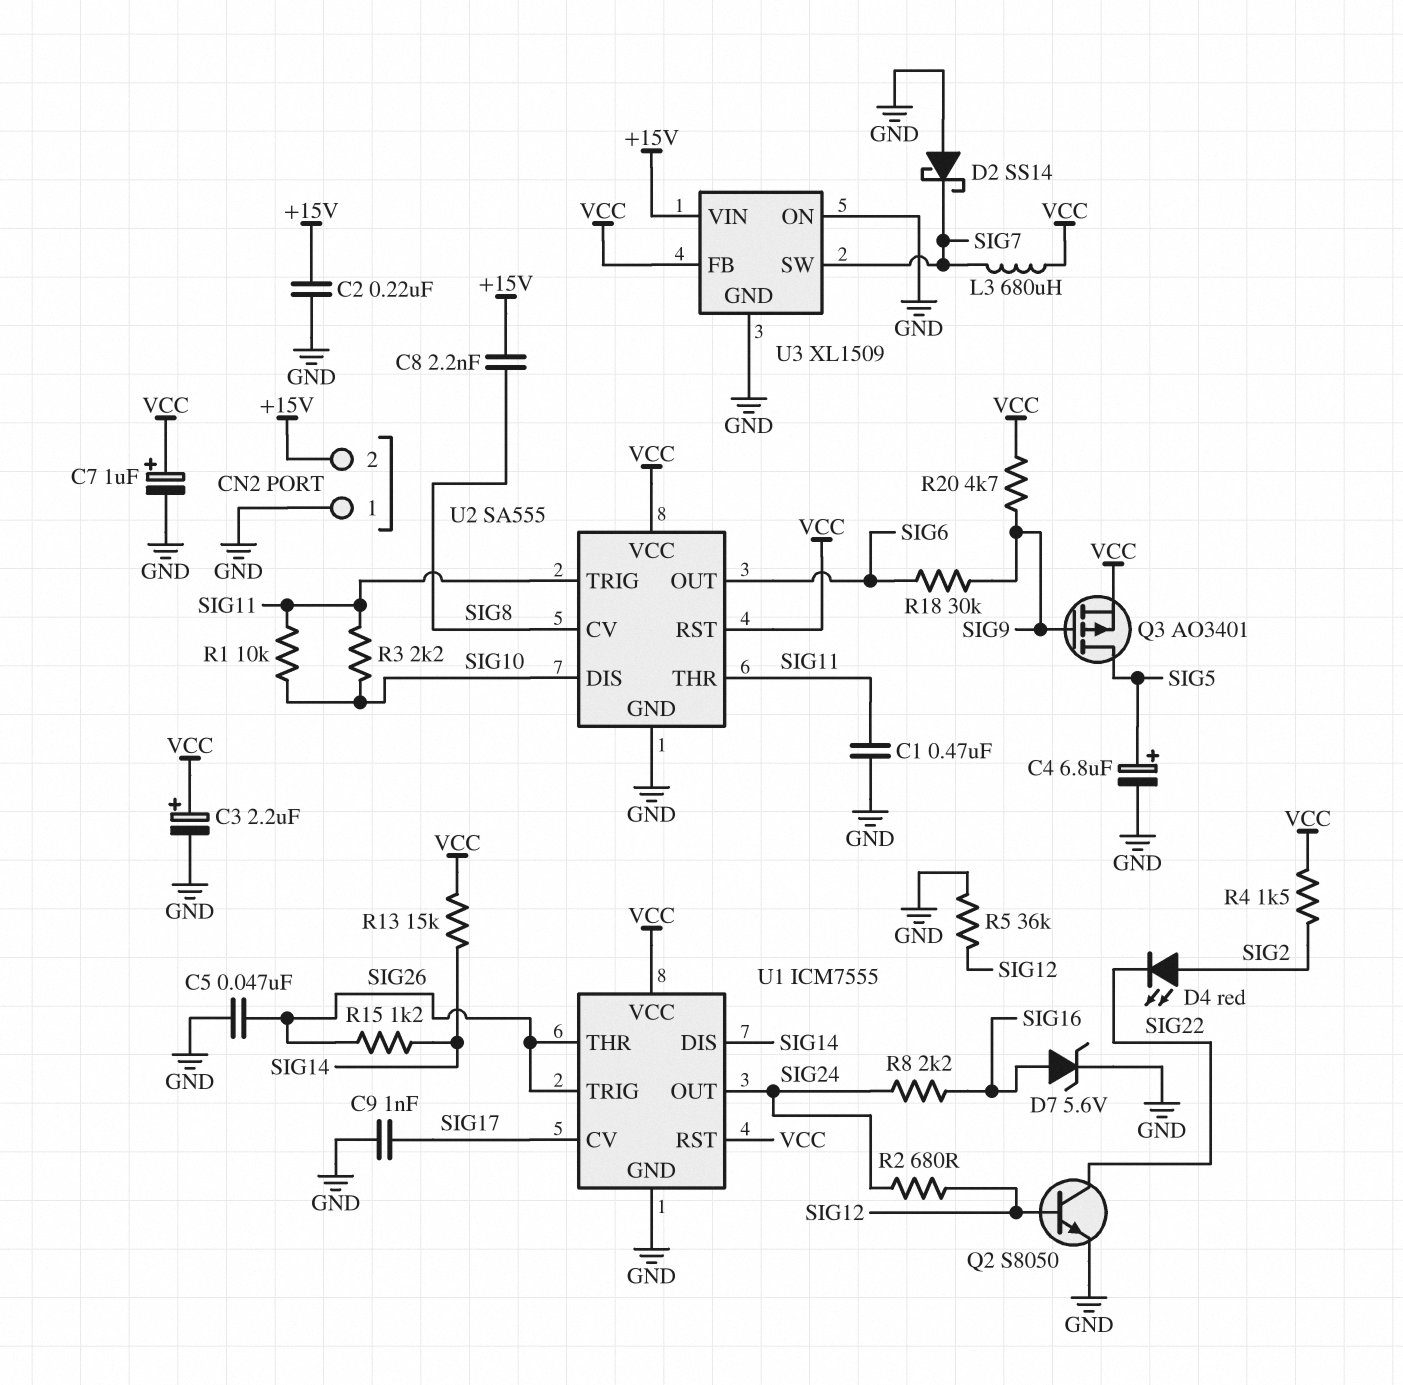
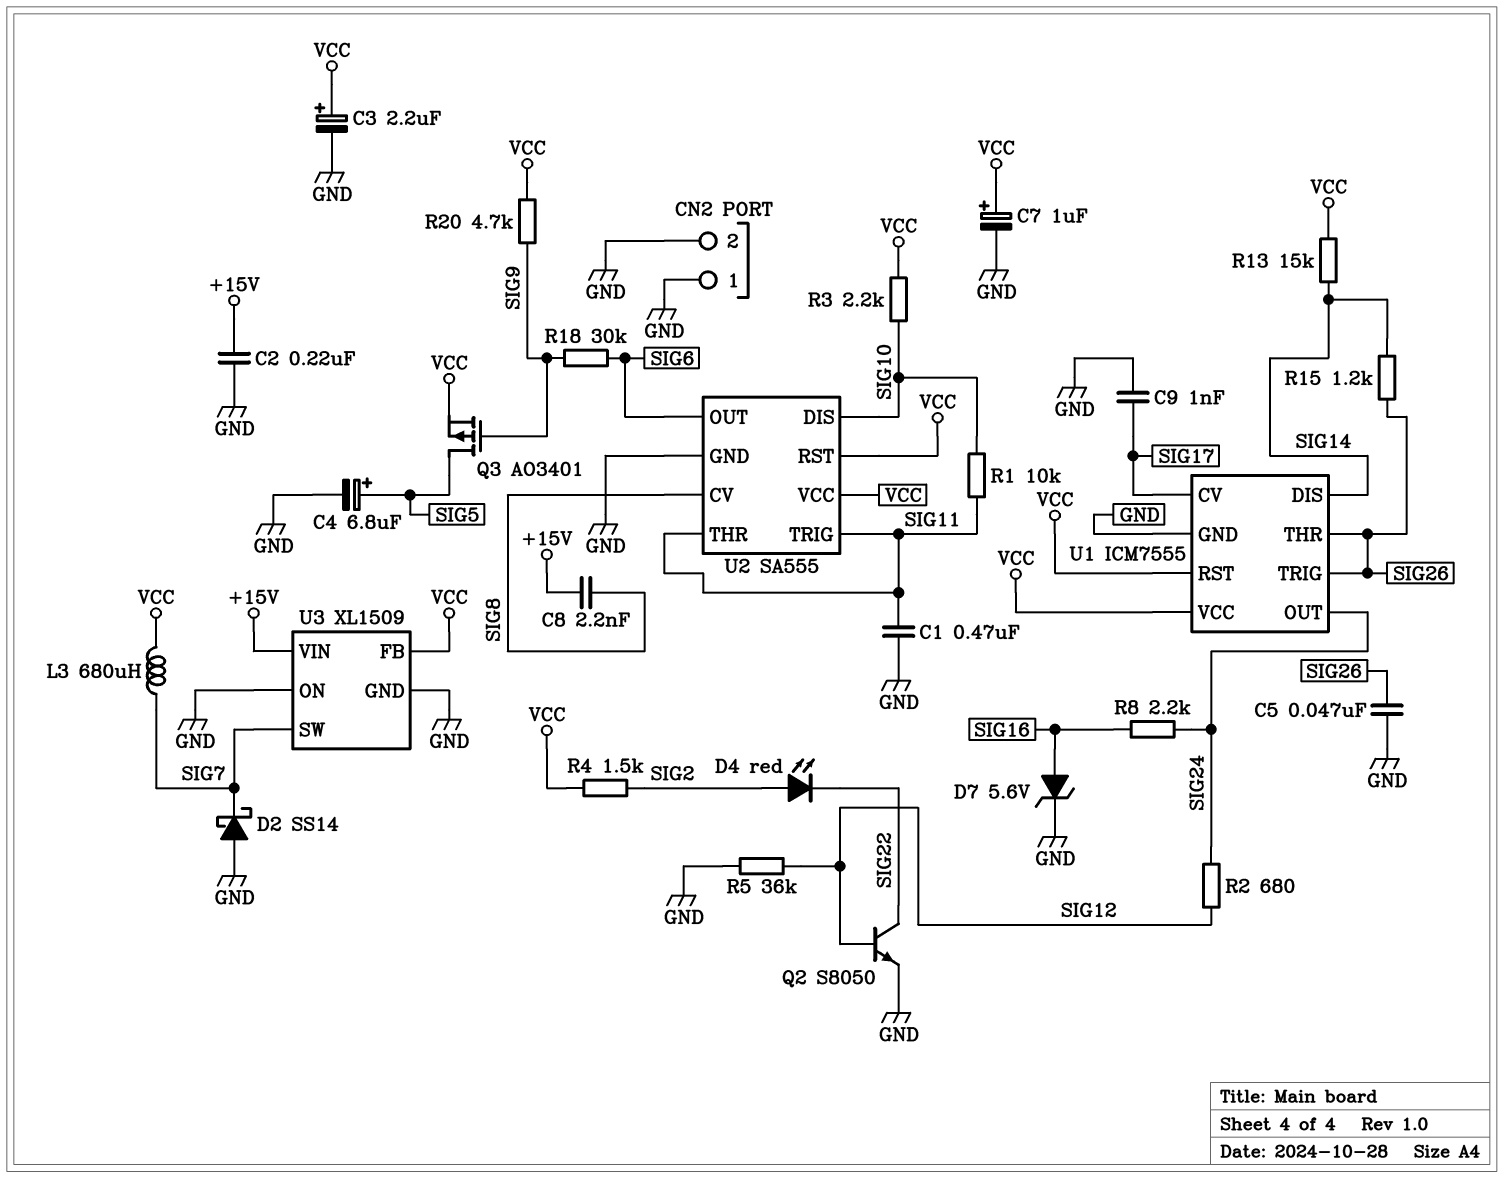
CN2 pin 2: +15V -> GND
R3: 2.2k (SIG10, SIG11) -> 2.2k (SIG10, VCC)

